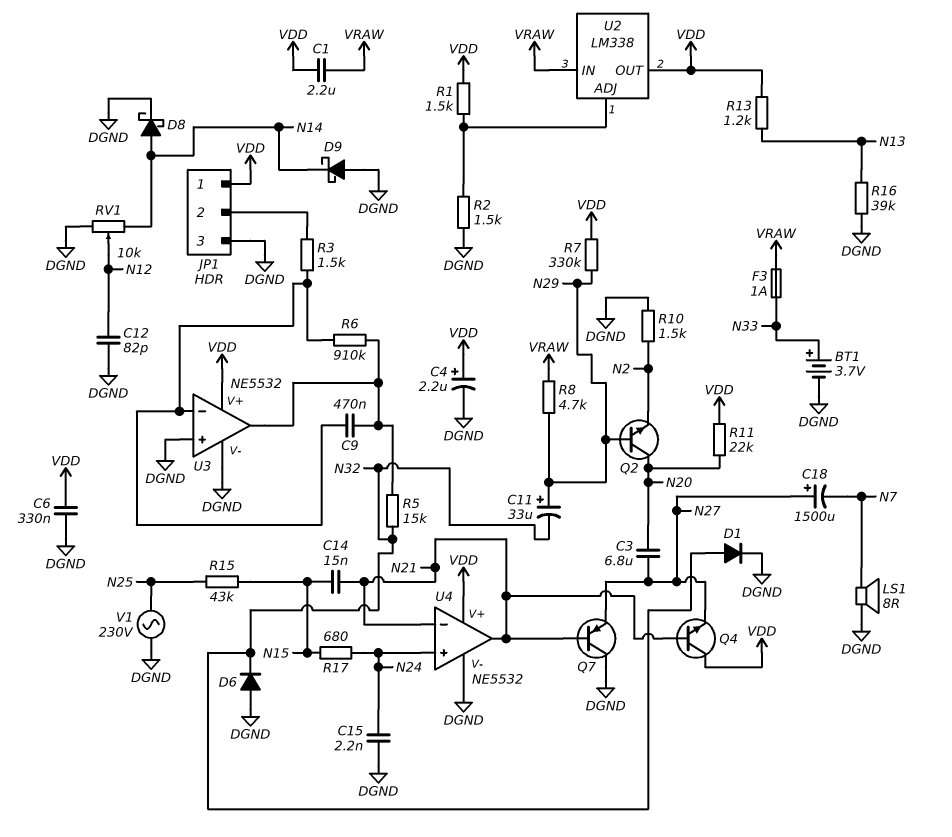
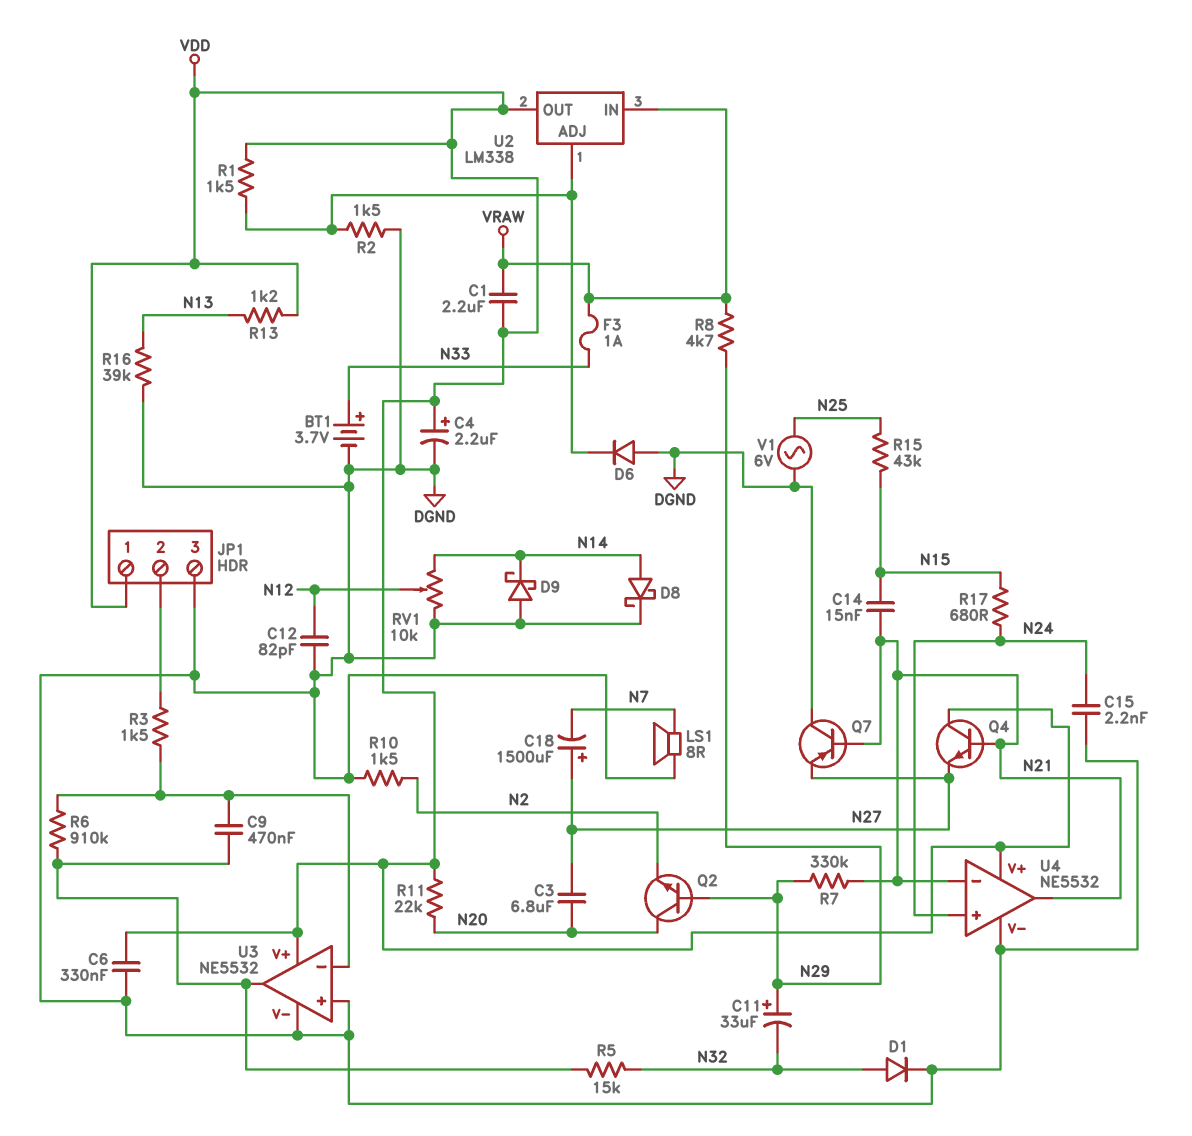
D6: diode (A DGND, K N32) -> diode (A DGND, K U2/ADJ)
R7: 330k (N29, VDD) -> 330k (N21, N29)
V1: AC 230V (DGND, N25) -> AC 6V (DGND, N25)

